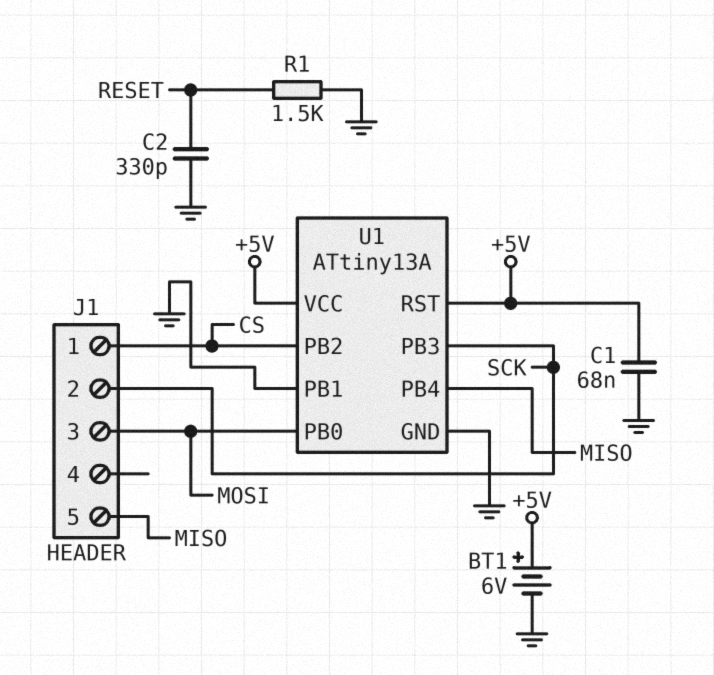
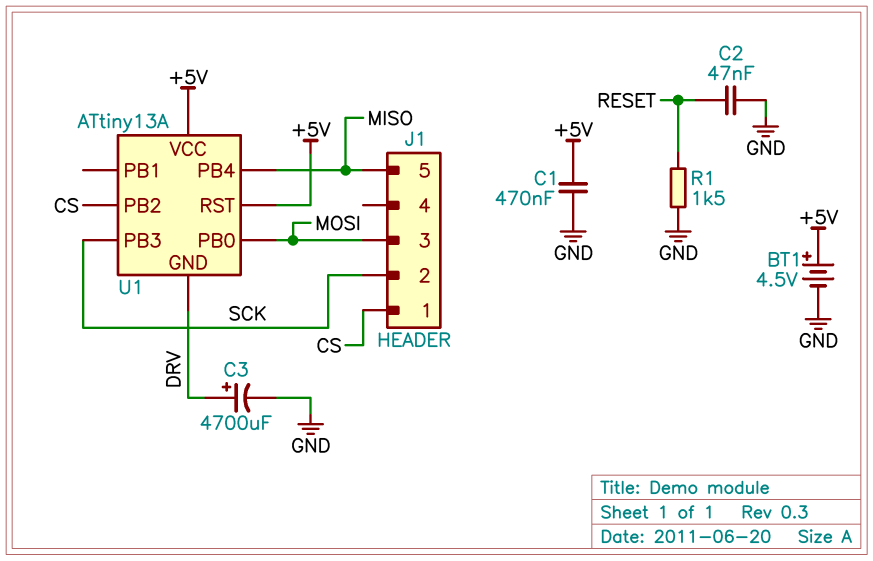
BT1: 6V (plus +5V, minus GND) -> 4.5V (plus +5V, minus GND)
C1: 68nF (+5V, GND) -> 470nF (+5V, GND)
C2: 330pF (GND, RESET) -> 47nF (GND, RESET)
C3: none -> 4700uF (plus DRV, minus GND)
U1 pin GND: GND -> DRV
U1 pin PB1: GND -> none

